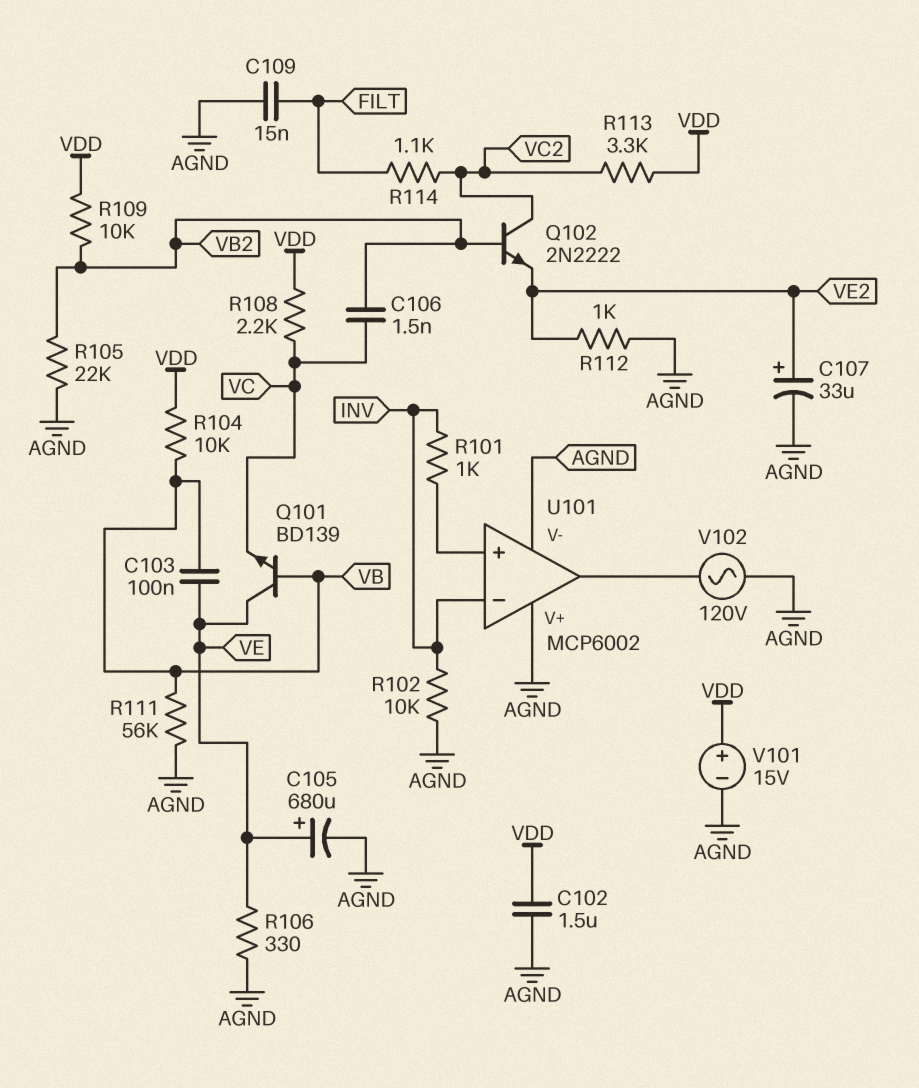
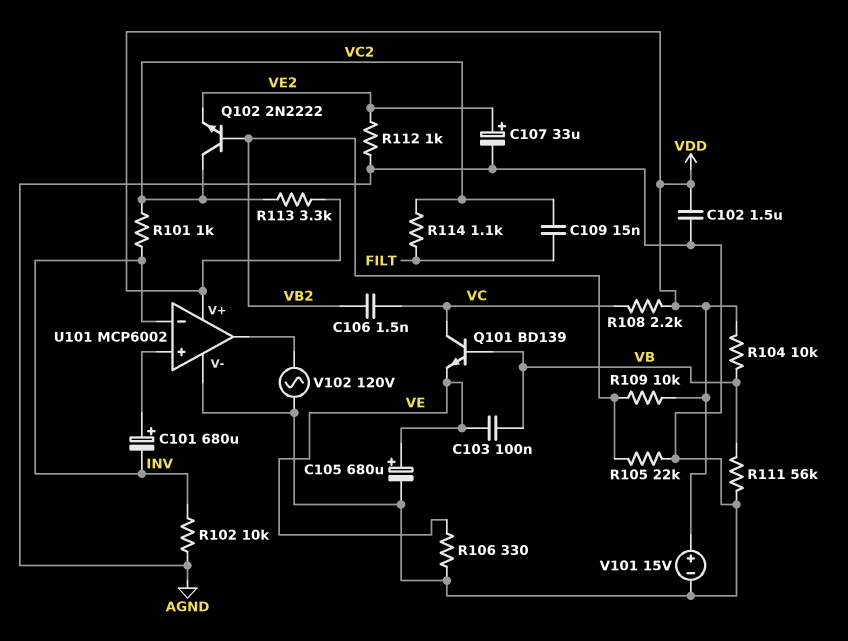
C101: none -> 680uF (plus U101/in+, minus INV)
C109: 15nF (AGND, FILT) -> 15nF (FILT, VC2)
Q101: NPN BD139 (B VB, C VE, E VC) -> NPN BD139 (B VB, C VC, E VE)
R101: 1k (INV, U101/in+) -> 1k (INV, VC2)
U101 pin V+: AGND -> VDD

